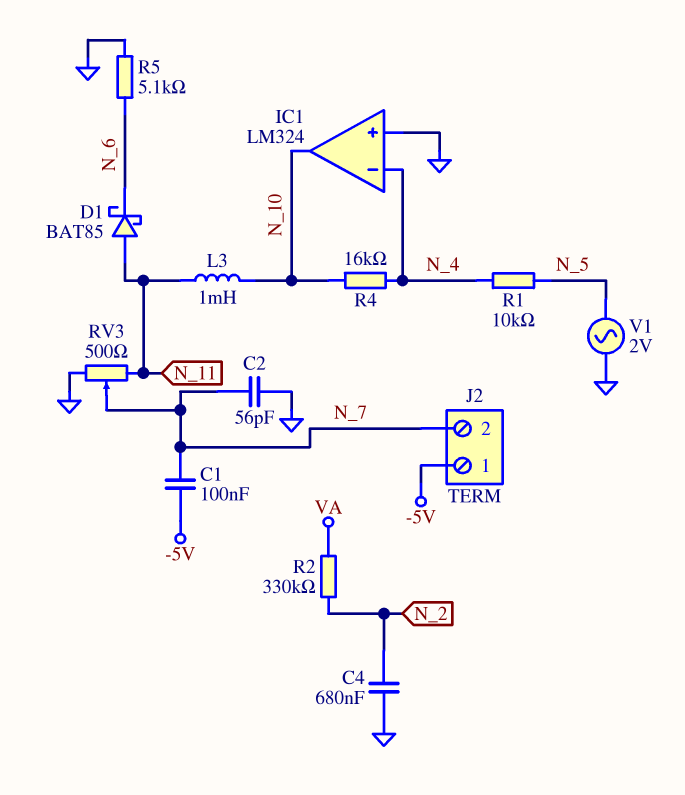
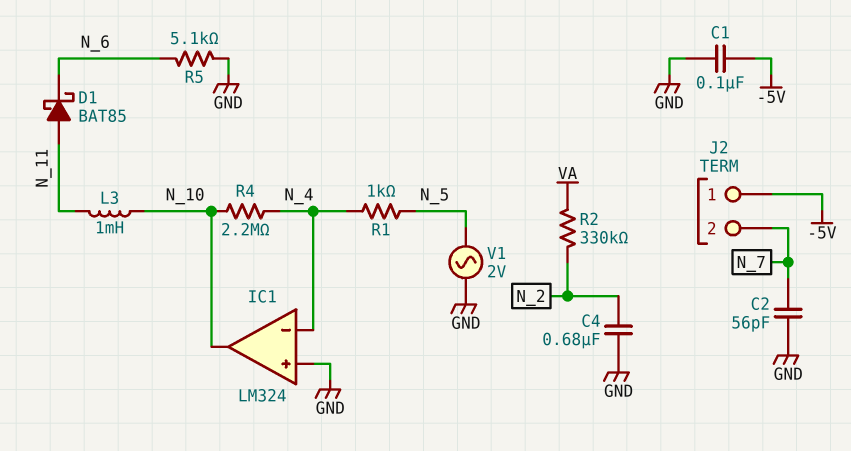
C1: 100nF (-5V, N_7) -> 100nF (-5V, GND)
R1: 10k (N_4, N_5) -> 1k (N_4, N_5)
R4: 16k (N_4, N_10) -> 2.2M (N_4, N_10)
RV3: 500 (GND, N_11, wiper N_7) -> none

